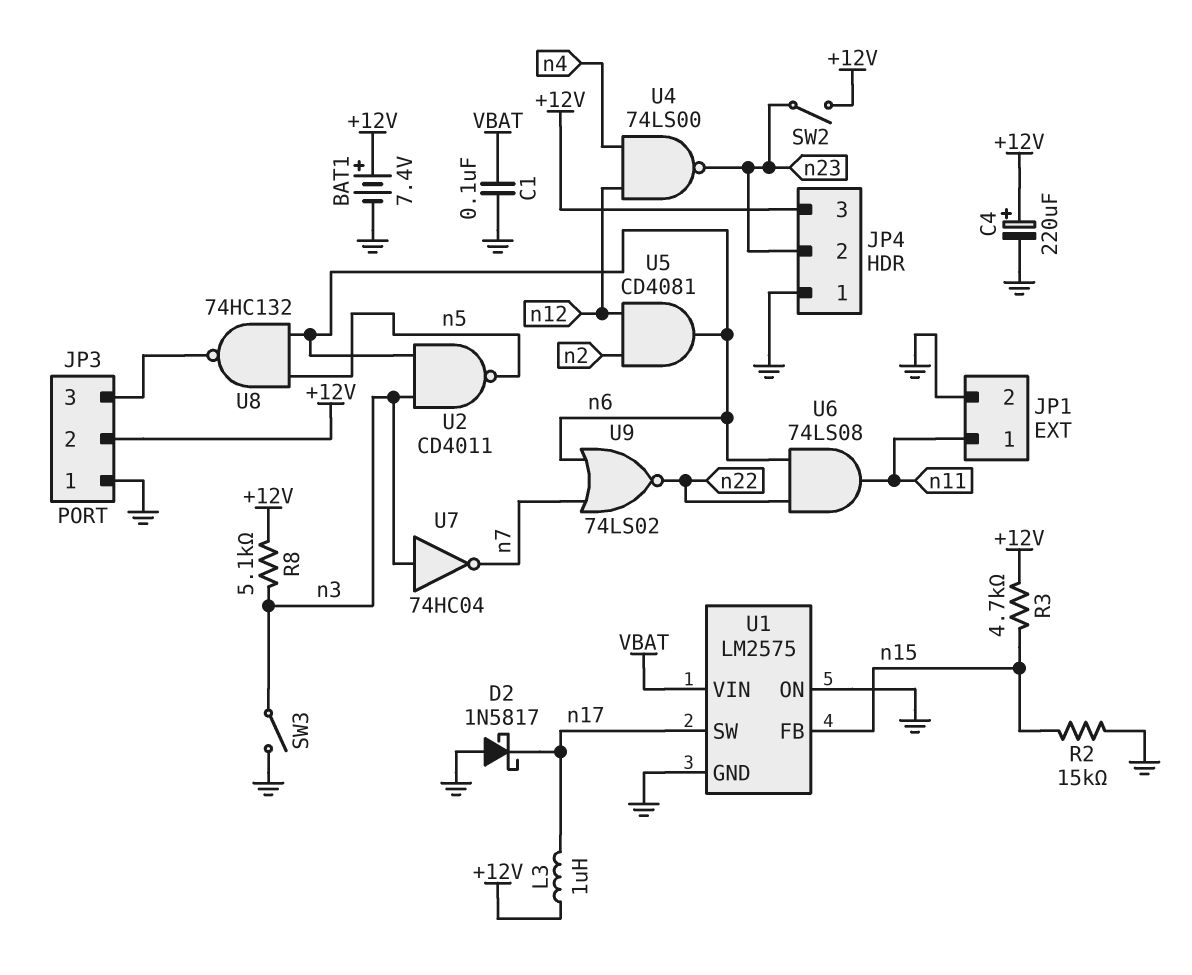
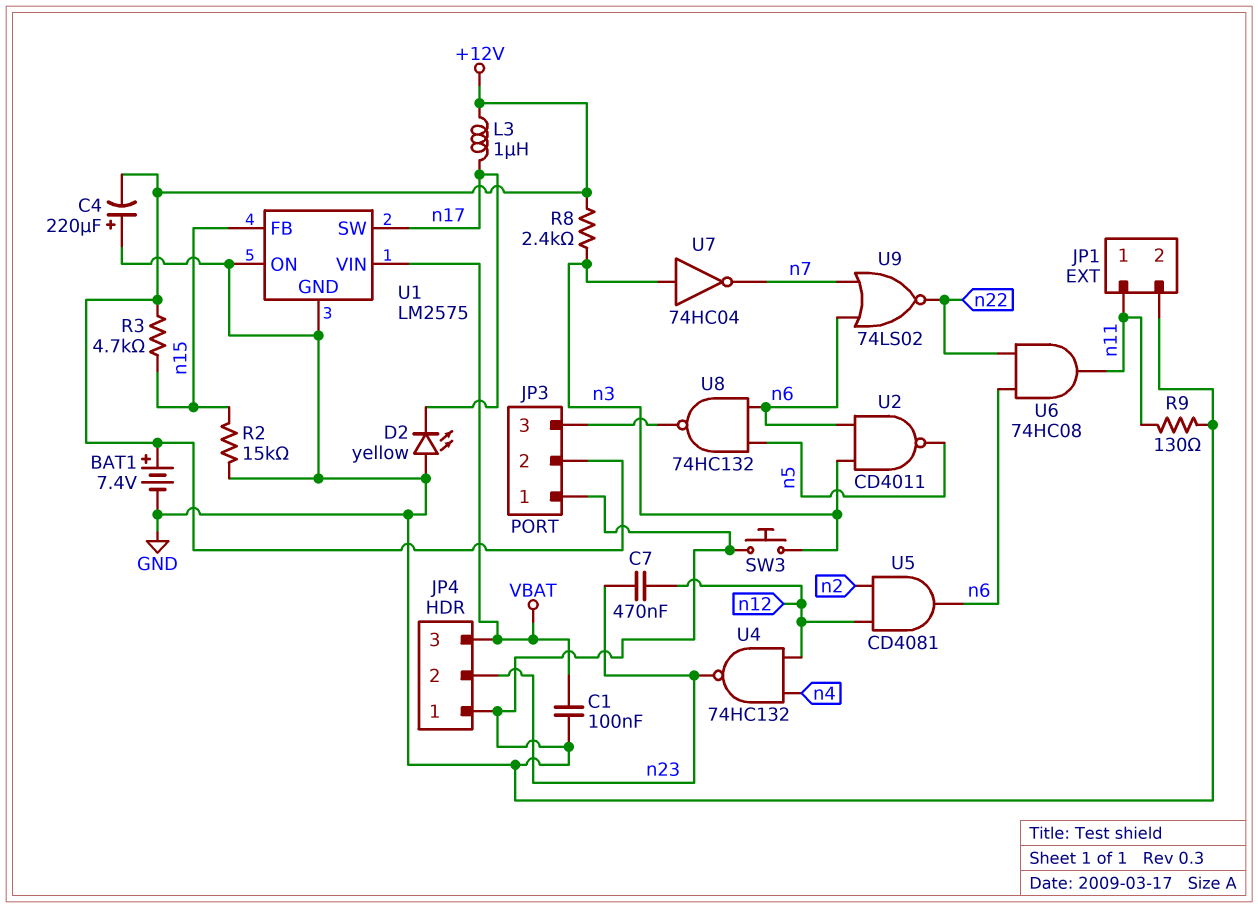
C4: 220uF (plus +12V, minus GND) -> 220uF (plus GND, minus +12V)
C7: none -> 470nF (n12, n23)
D2: schottky 1N5817 (A GND, K n17) -> LED yellow (A GND, K n17)
JP4 pin 3: +12V -> VBAT
R8: 5.1k (+12V, n3) -> 2.4k (+12V, n3)
R9: none -> 130 (GND, n11)
SW2: switch (+12V, n23) -> none
SW3: switch (GND, n3) -> button (GND, n3)
U4: NAND 74LS00 (in n4, in n12, out n23) -> NAND 74HC132 (in n4, in n12, out n23)
U6: AND 74LS08 (in n6, in n22, out n11) -> AND 74HC08 (in n6, in n22, out n11)

